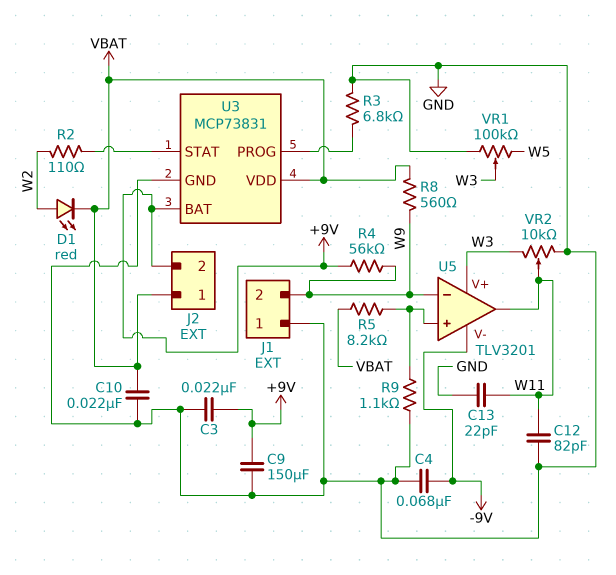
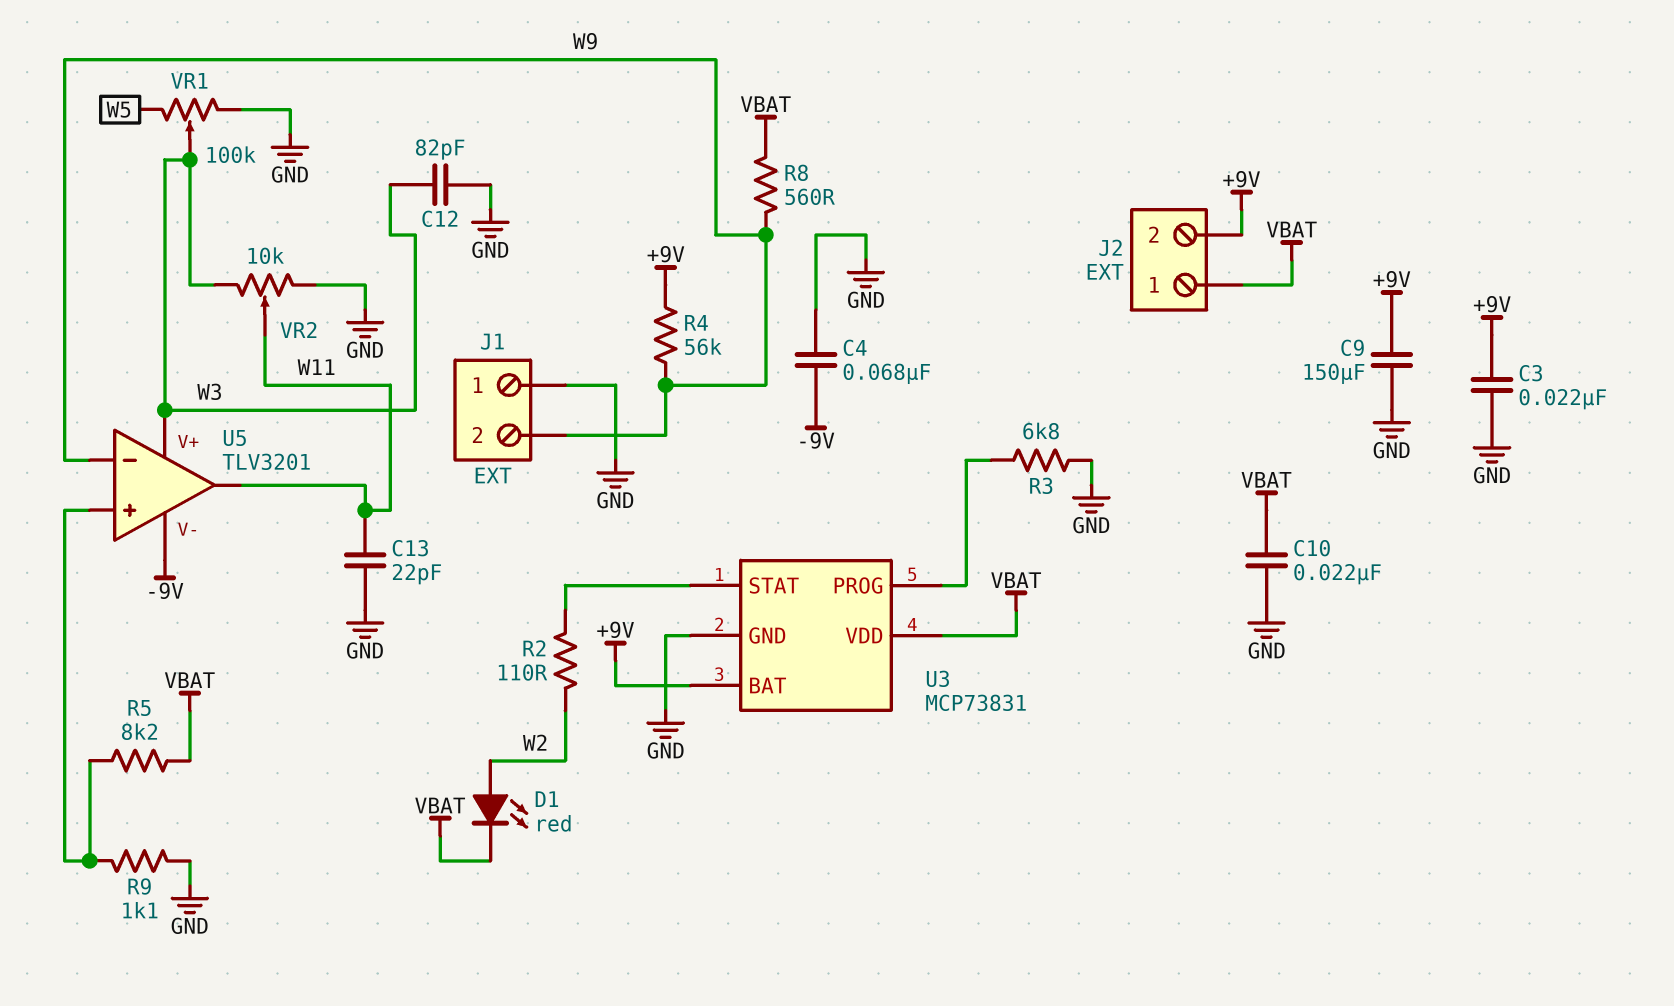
C12: 82pF (GND, W11) -> 82pF (GND, W3)

